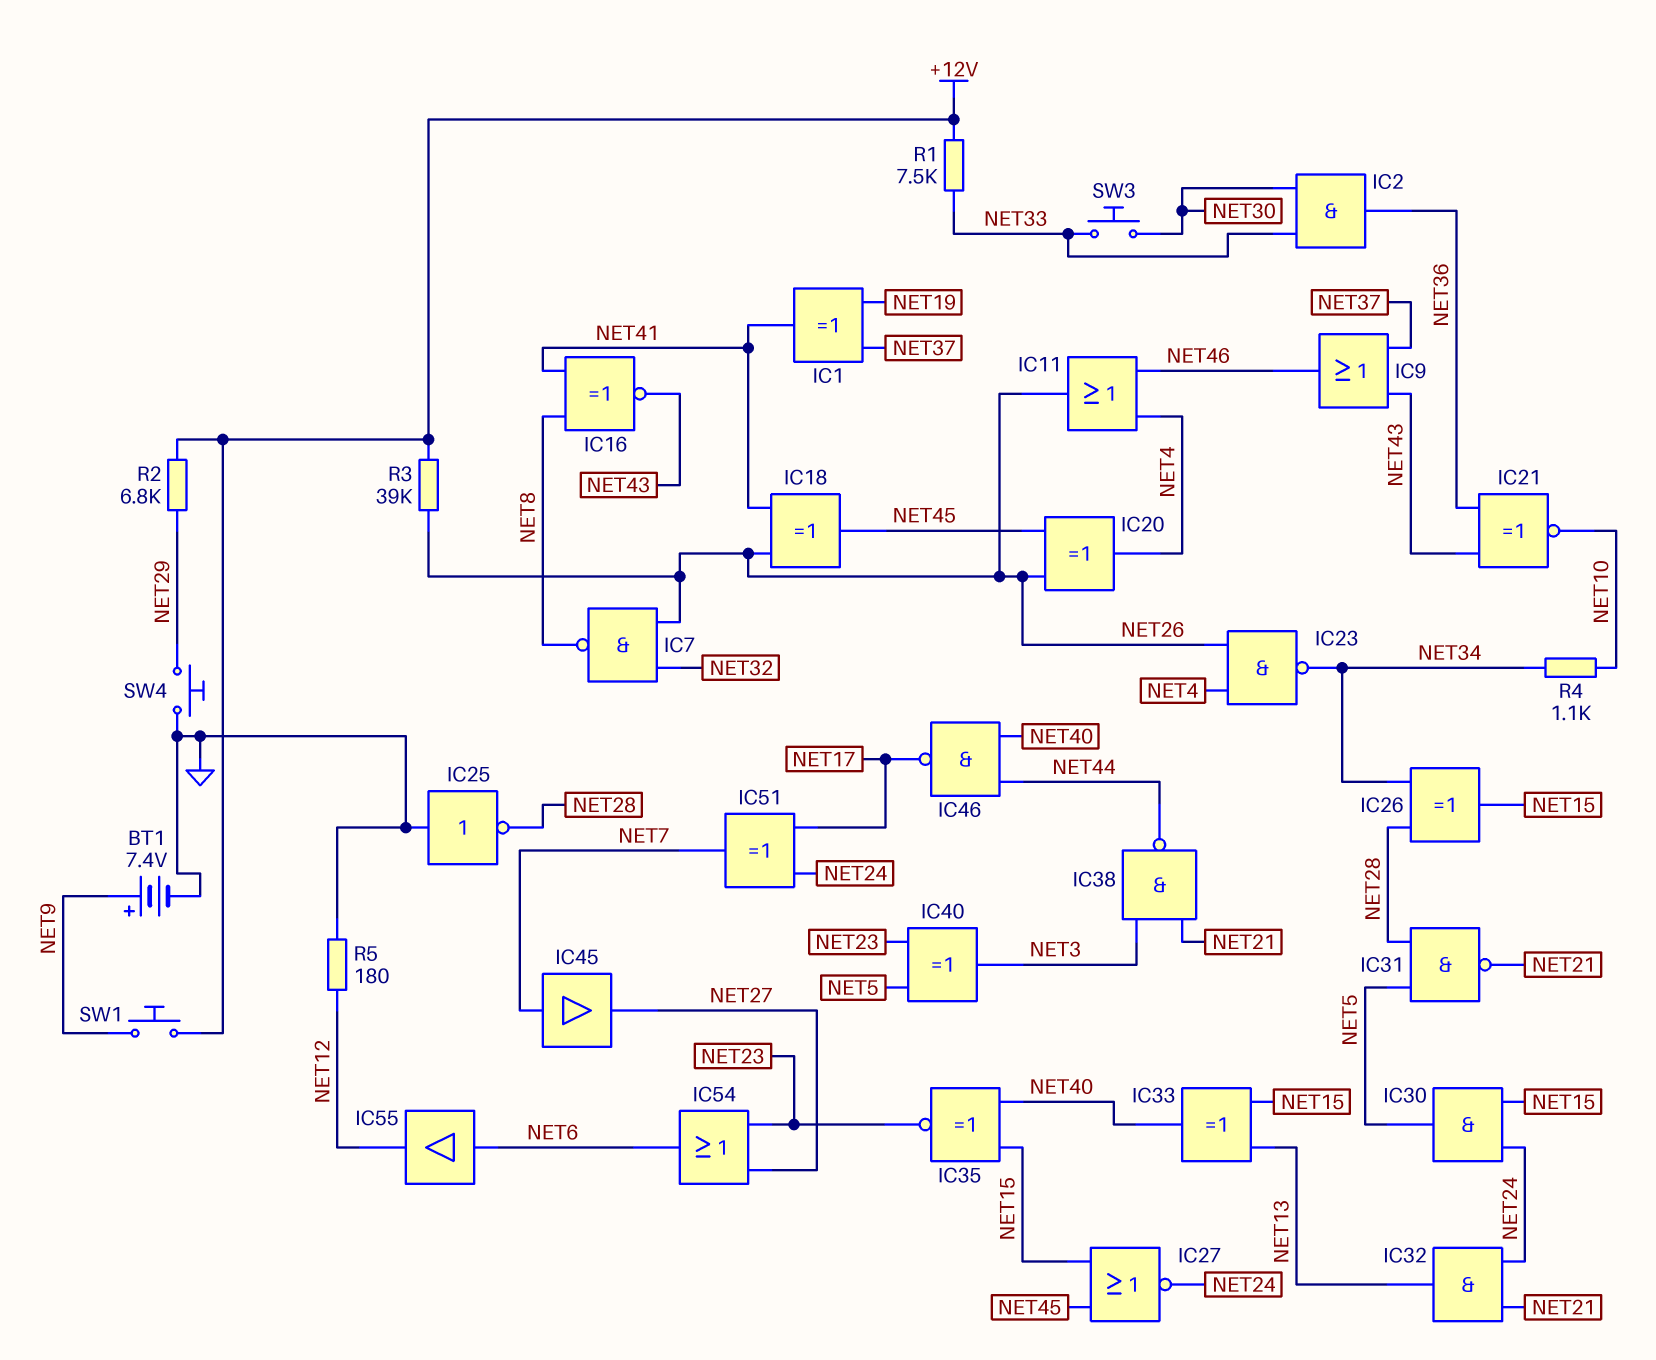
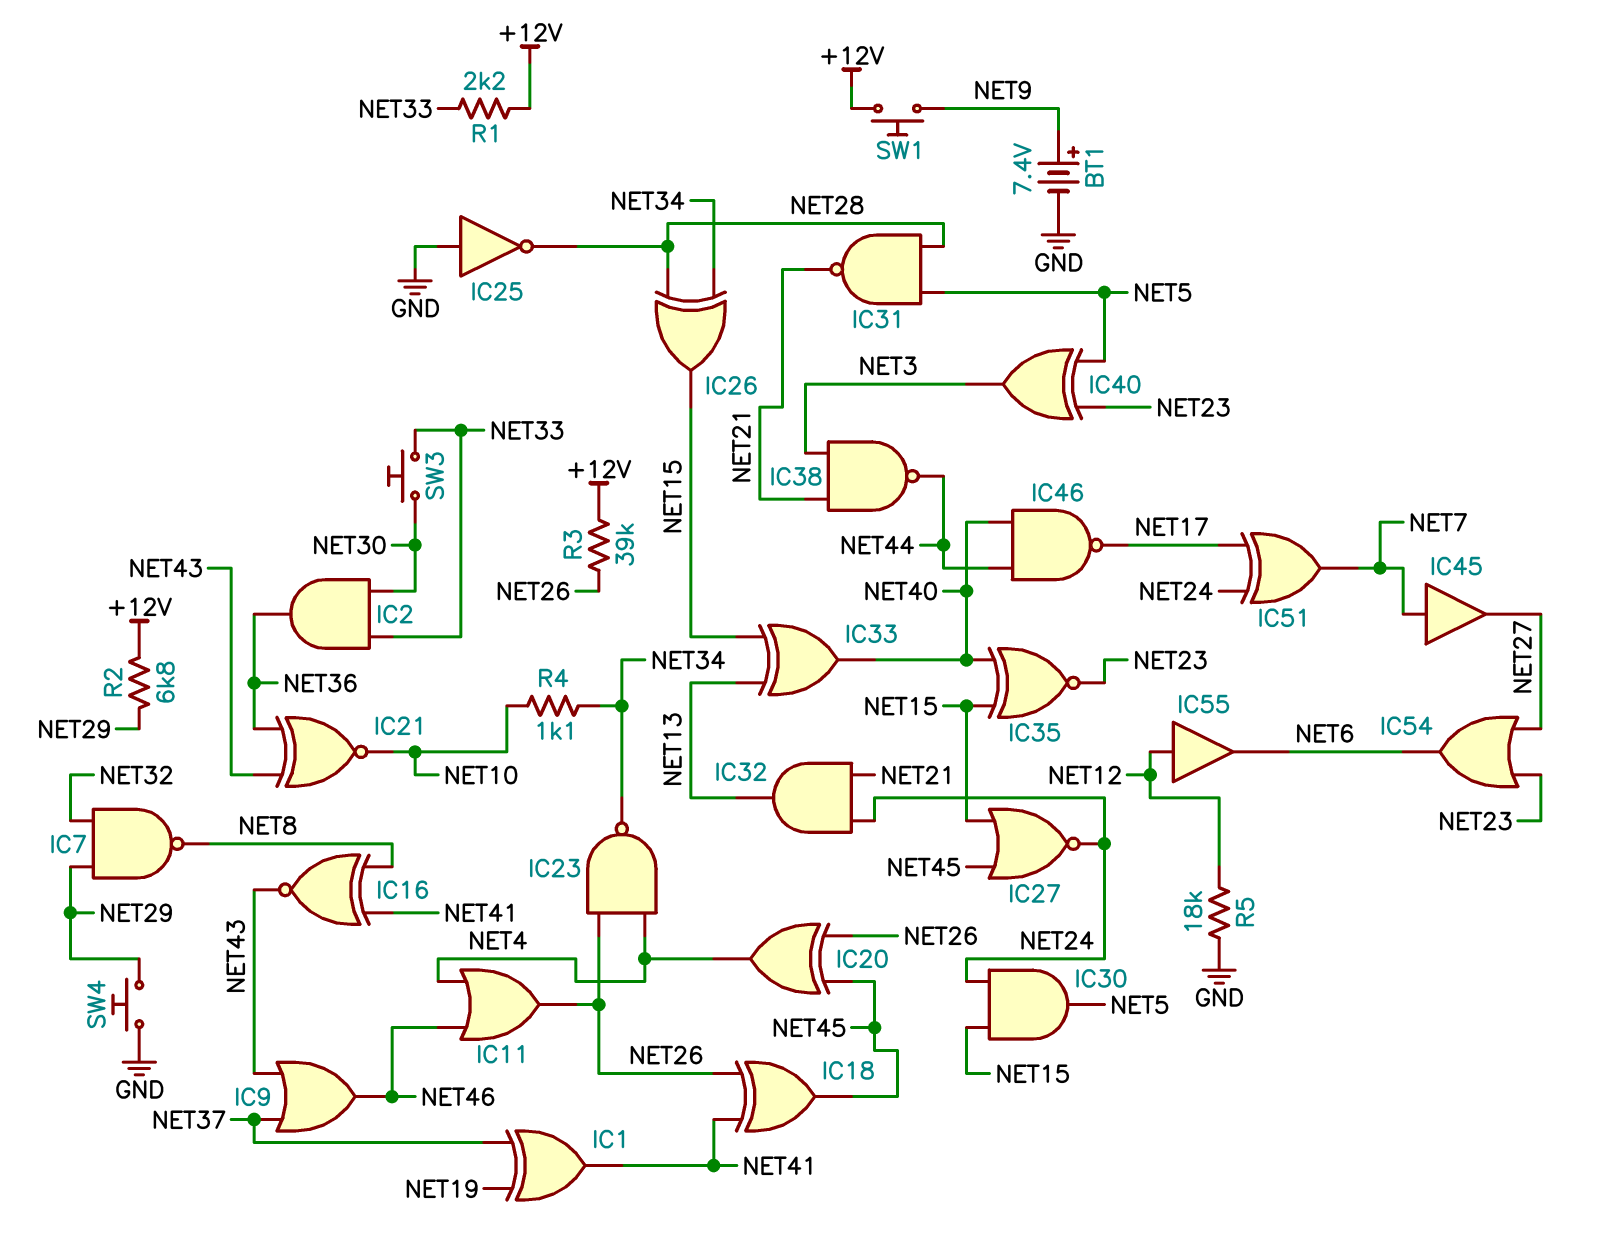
IC7: NAND (in NET26, in NET32, out NET8) -> NAND (in NET29, in NET32, out NET8)
IC55: buffer (in NET6, out NET12) -> buffer (in NET12, out NET6)
R1: 7.5k (+12V, NET33) -> 2.2k (+12V, NET33)
R5: 180 (GND, NET12) -> 18k (GND, NET12)

